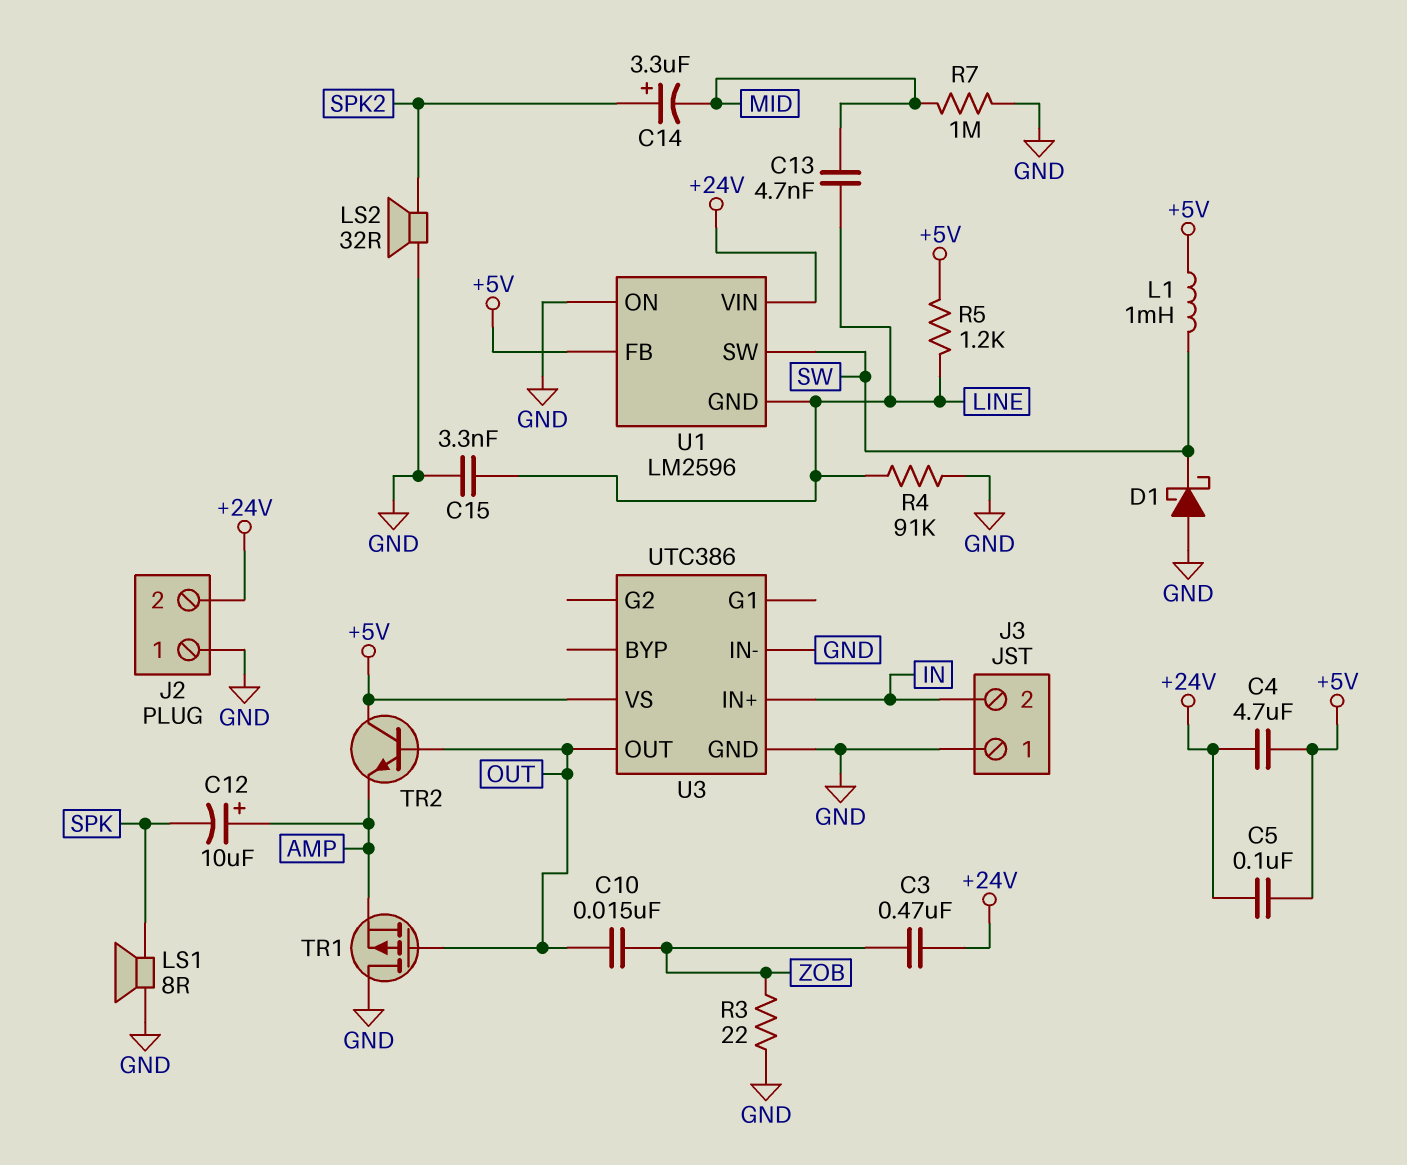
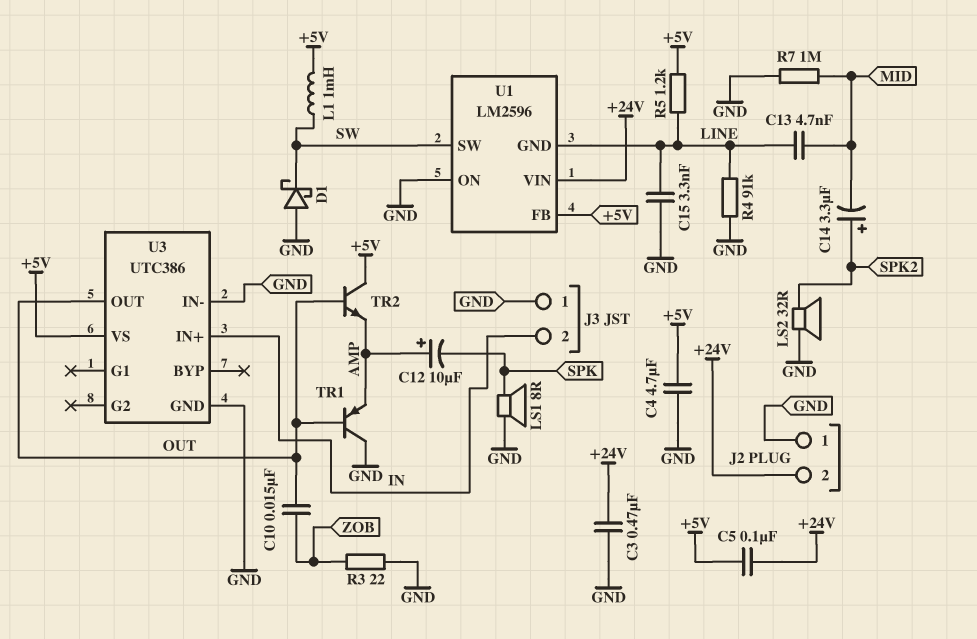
C3: 470nF (+24V, ZOB) -> 470nF (+24V, GND)
C4: 4.7uF (+5V, +24V) -> 4.7uF (+5V, GND)
TR1: PMOS (G OUT, D GND, S AMP) -> PNP (B OUT, C GND, E AMP)

